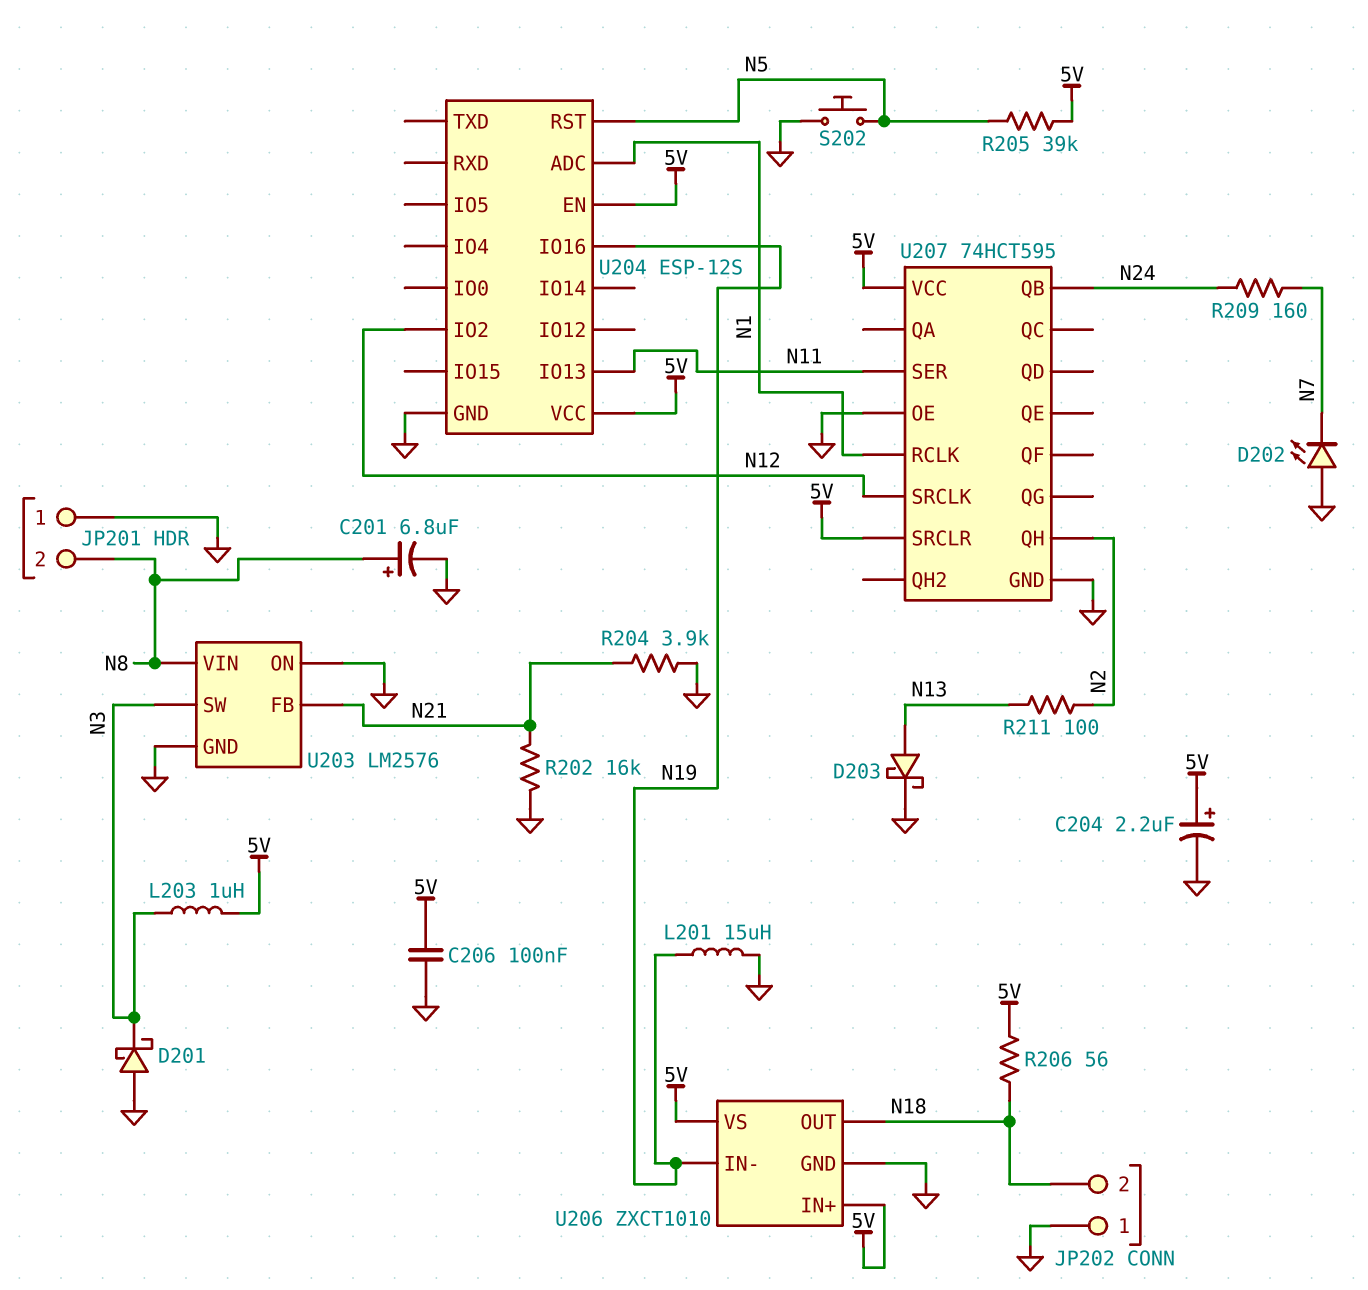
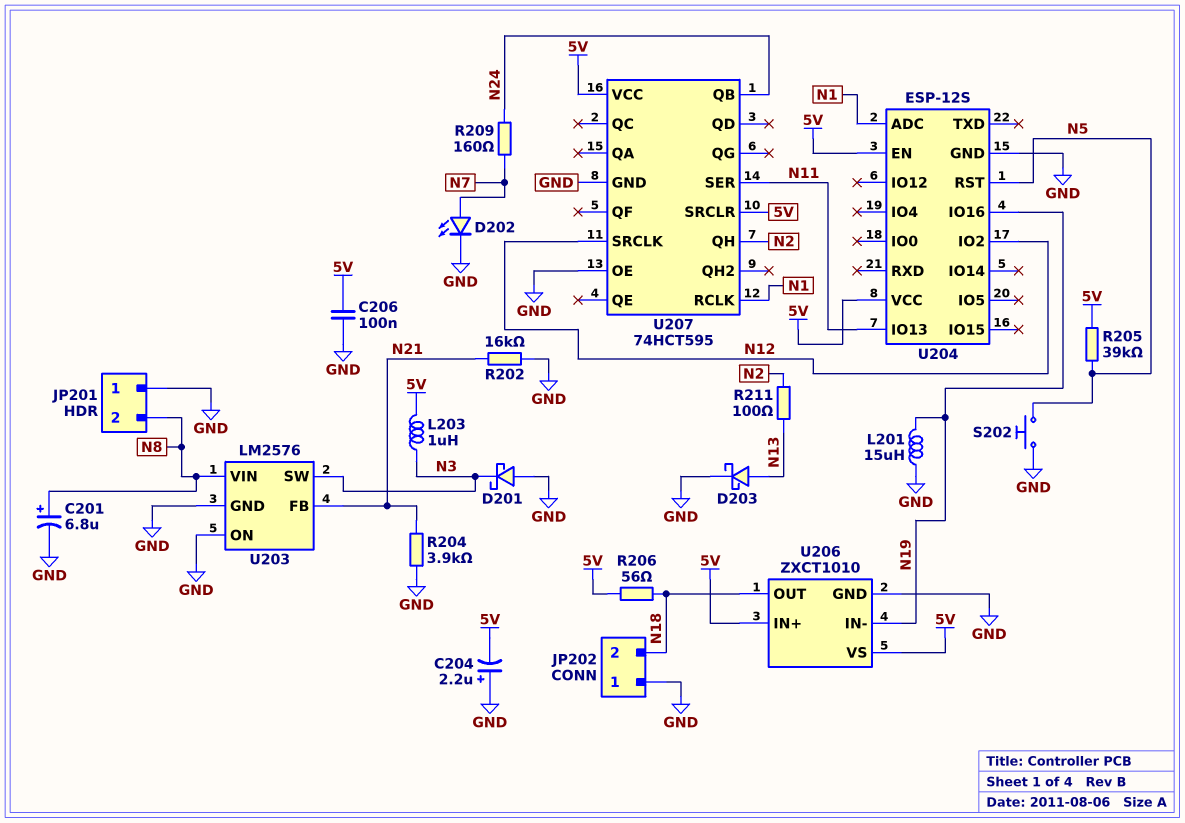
C204: 2.2uF (plus 5V, minus GND) -> 2.2uF (plus GND, minus 5V)
D202: LED (A GND, K N7) -> LED (A N7, K GND)

